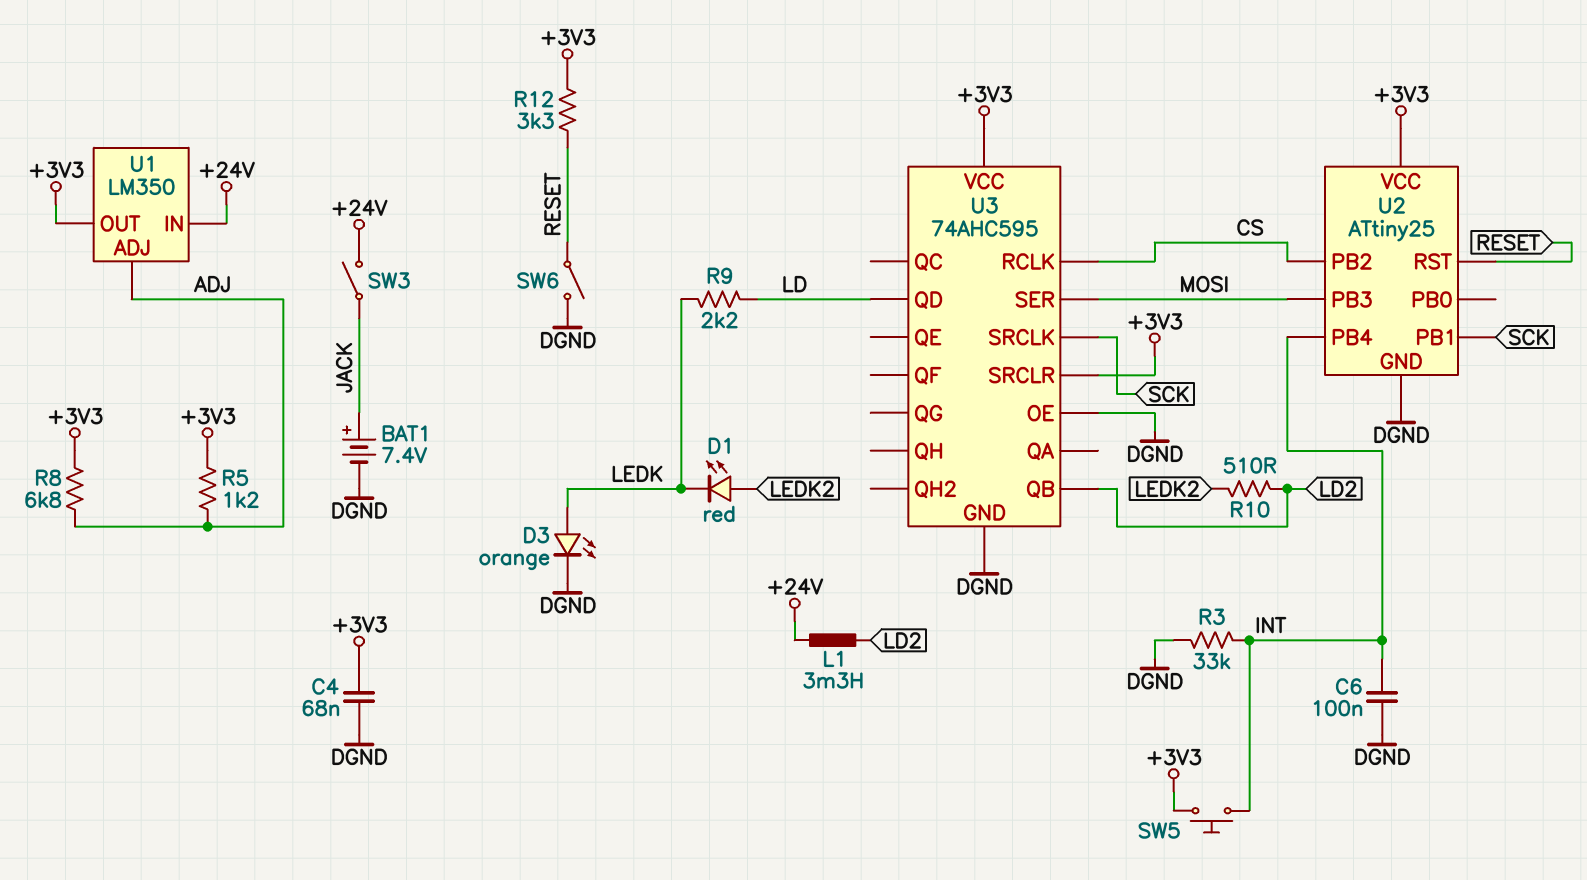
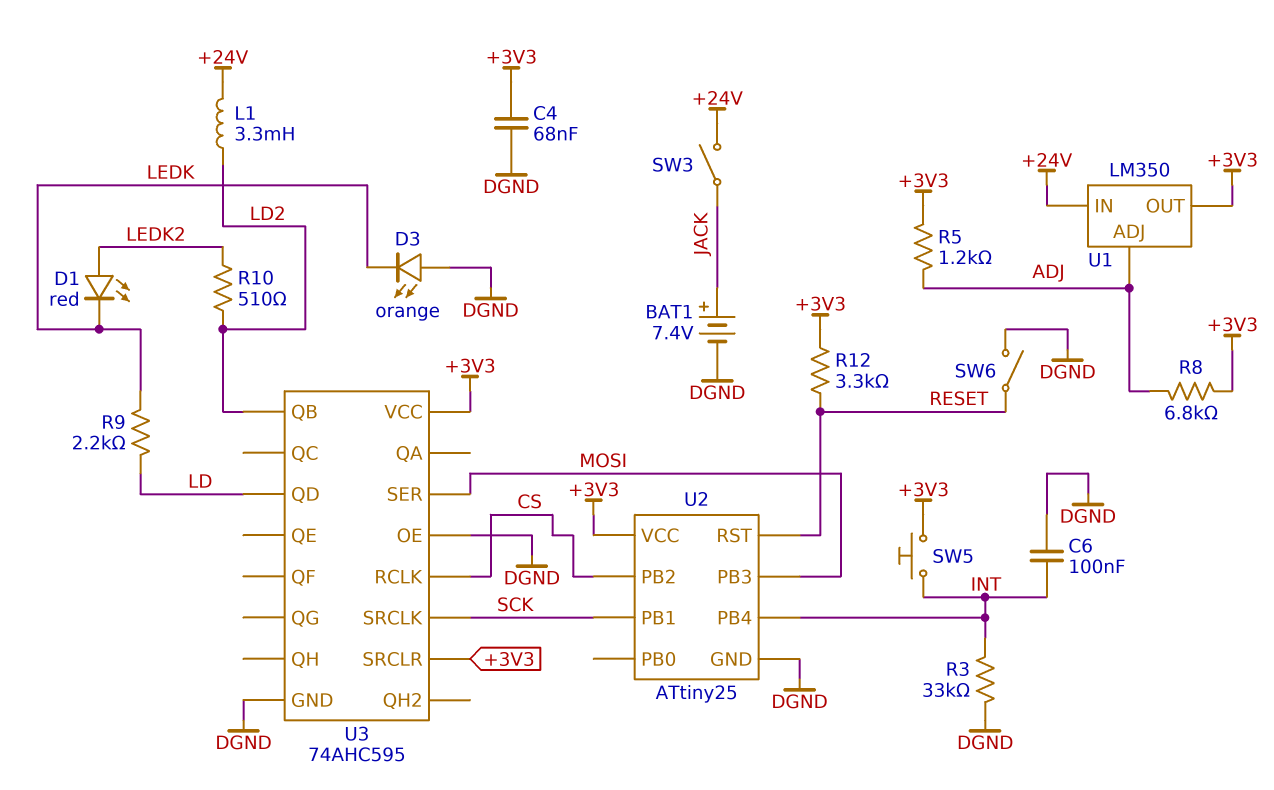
D3: LED orange (A LEDK, K DGND) -> LED orange (A DGND, K LEDK)

